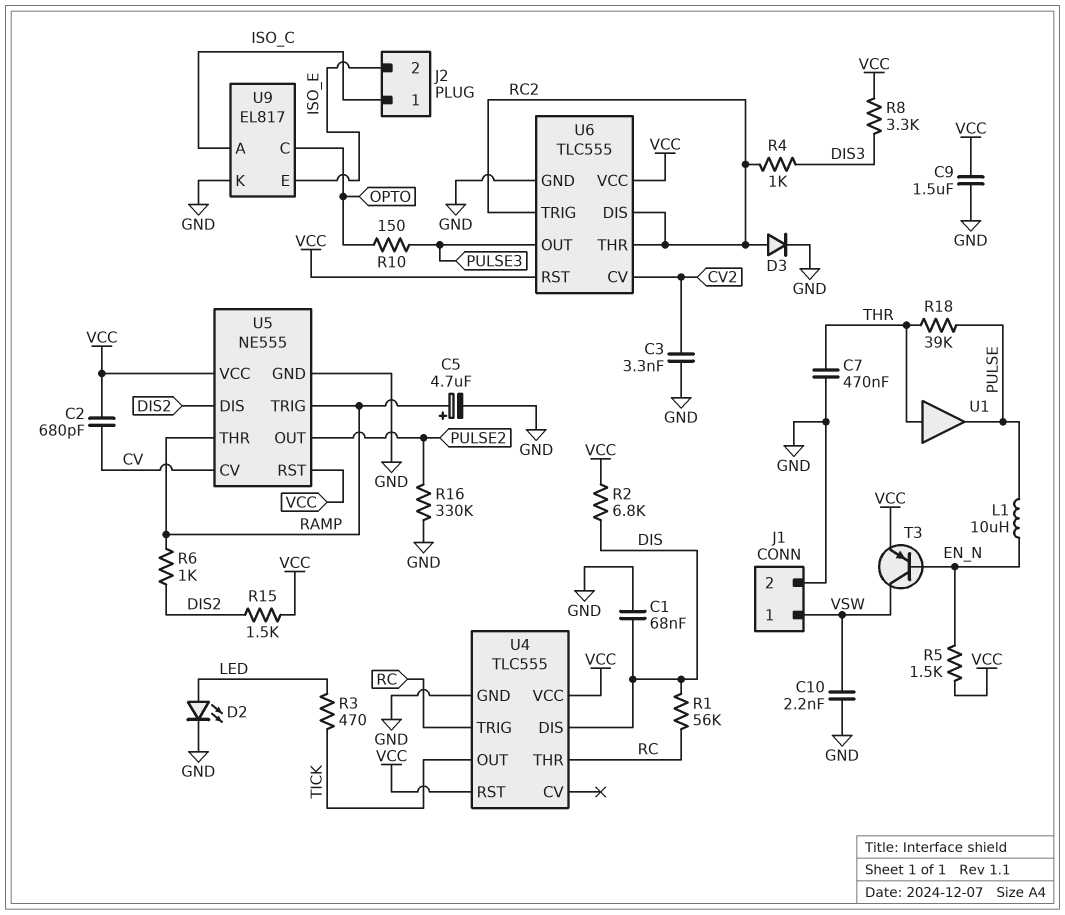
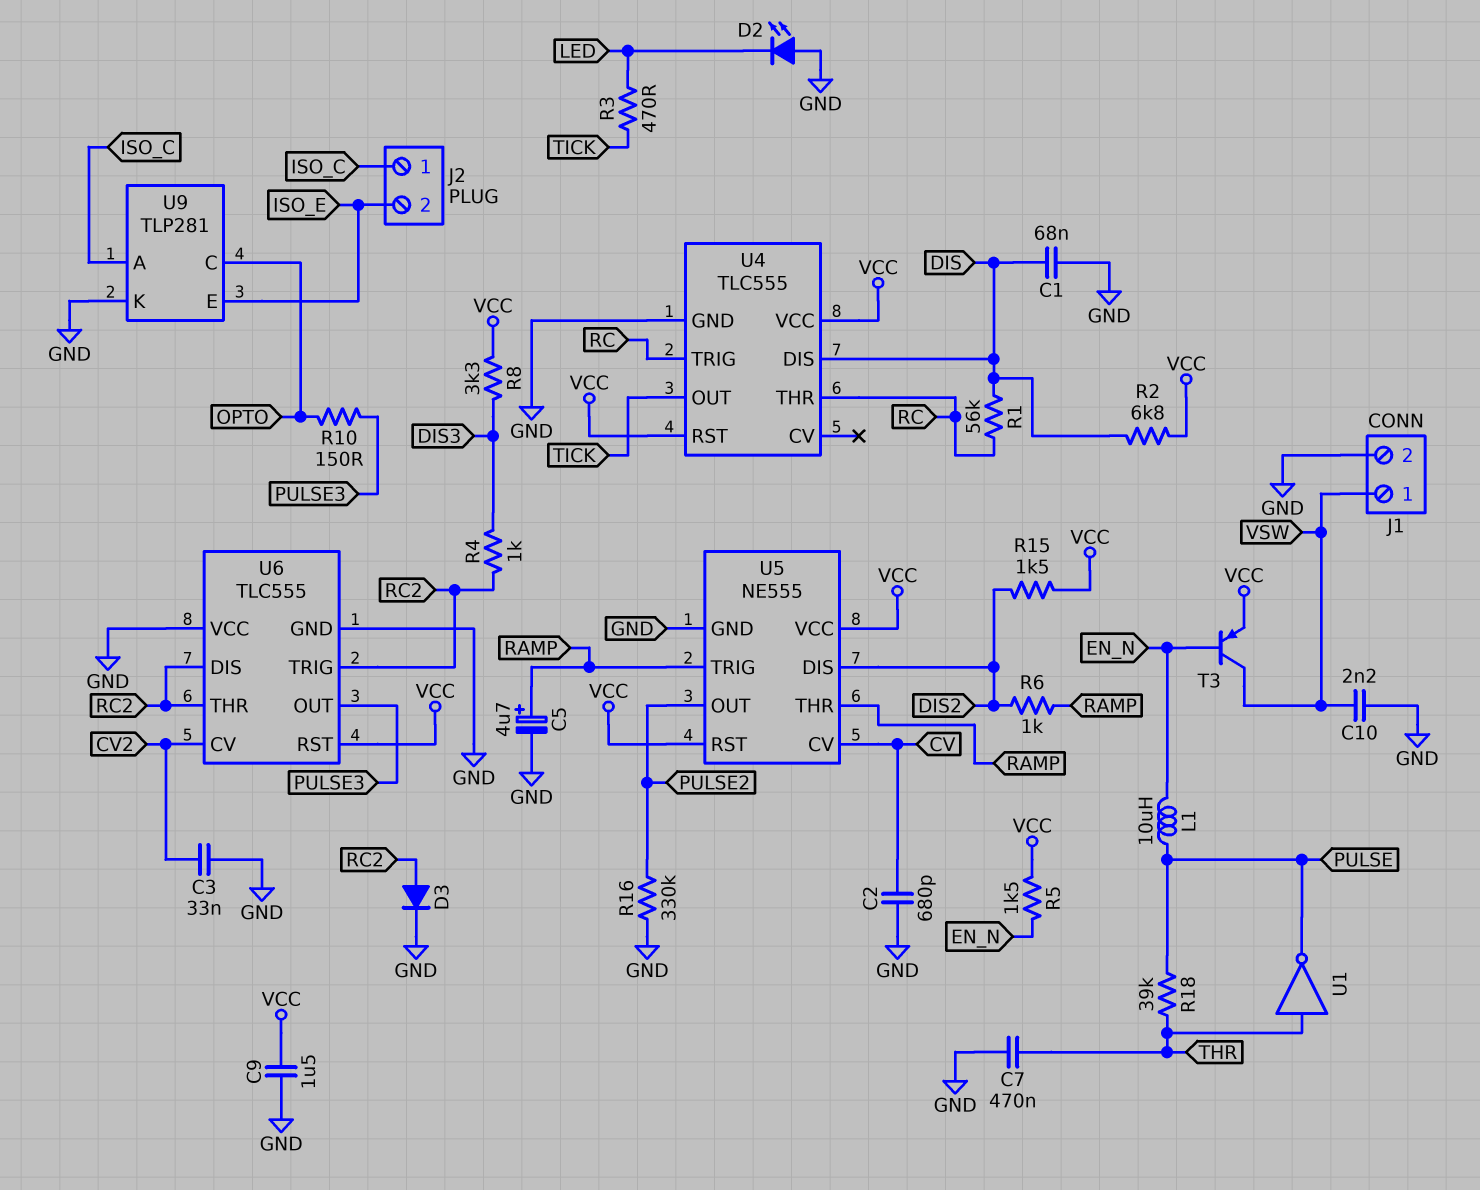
C2: 680pF (CV, VCC) -> 680pF (CV, GND)
C3: 3.3nF (CV2, GND) -> 33nF (CV2, GND)
D2: LED (A LED, K GND) -> LED (A GND, K LED)
U1: buffer (in THR, out PULSE) -> NOT (in THR, out PULSE)
U6 pin VCC: VCC -> GND
U9: EL817 -> TLP281

